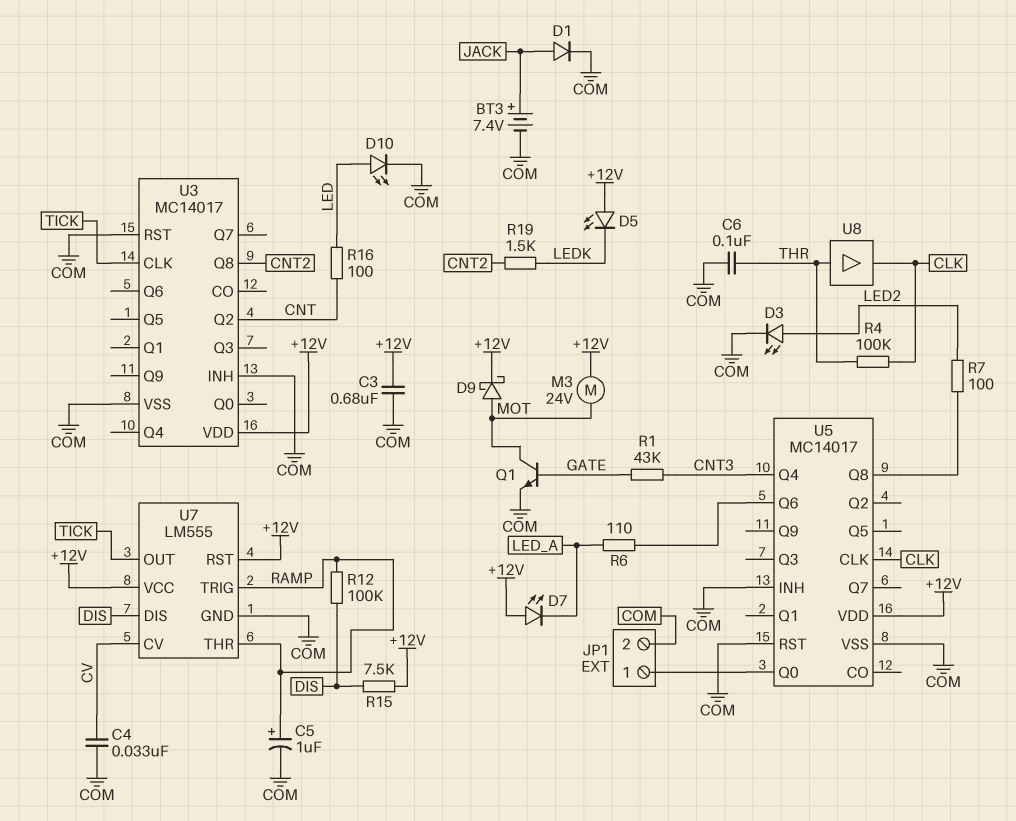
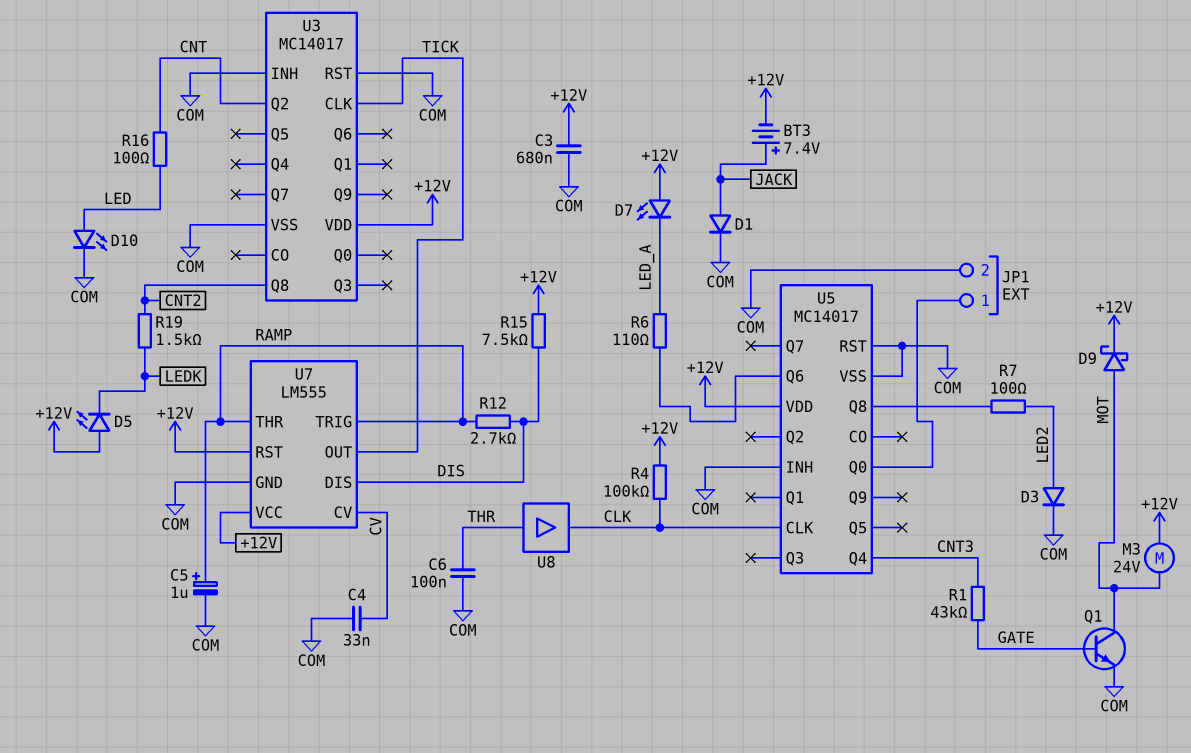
BT3: 7.4V (plus JACK, minus COM) -> 7.4V (plus JACK, minus +12V)
D3: LED (A LED2, K COM) -> diode (A LED2, K COM)
R4: 100k (CLK, THR) -> 100k (+12V, CLK)
R12: 100k (DIS, RAMP) -> 2.7k (DIS, RAMP)

